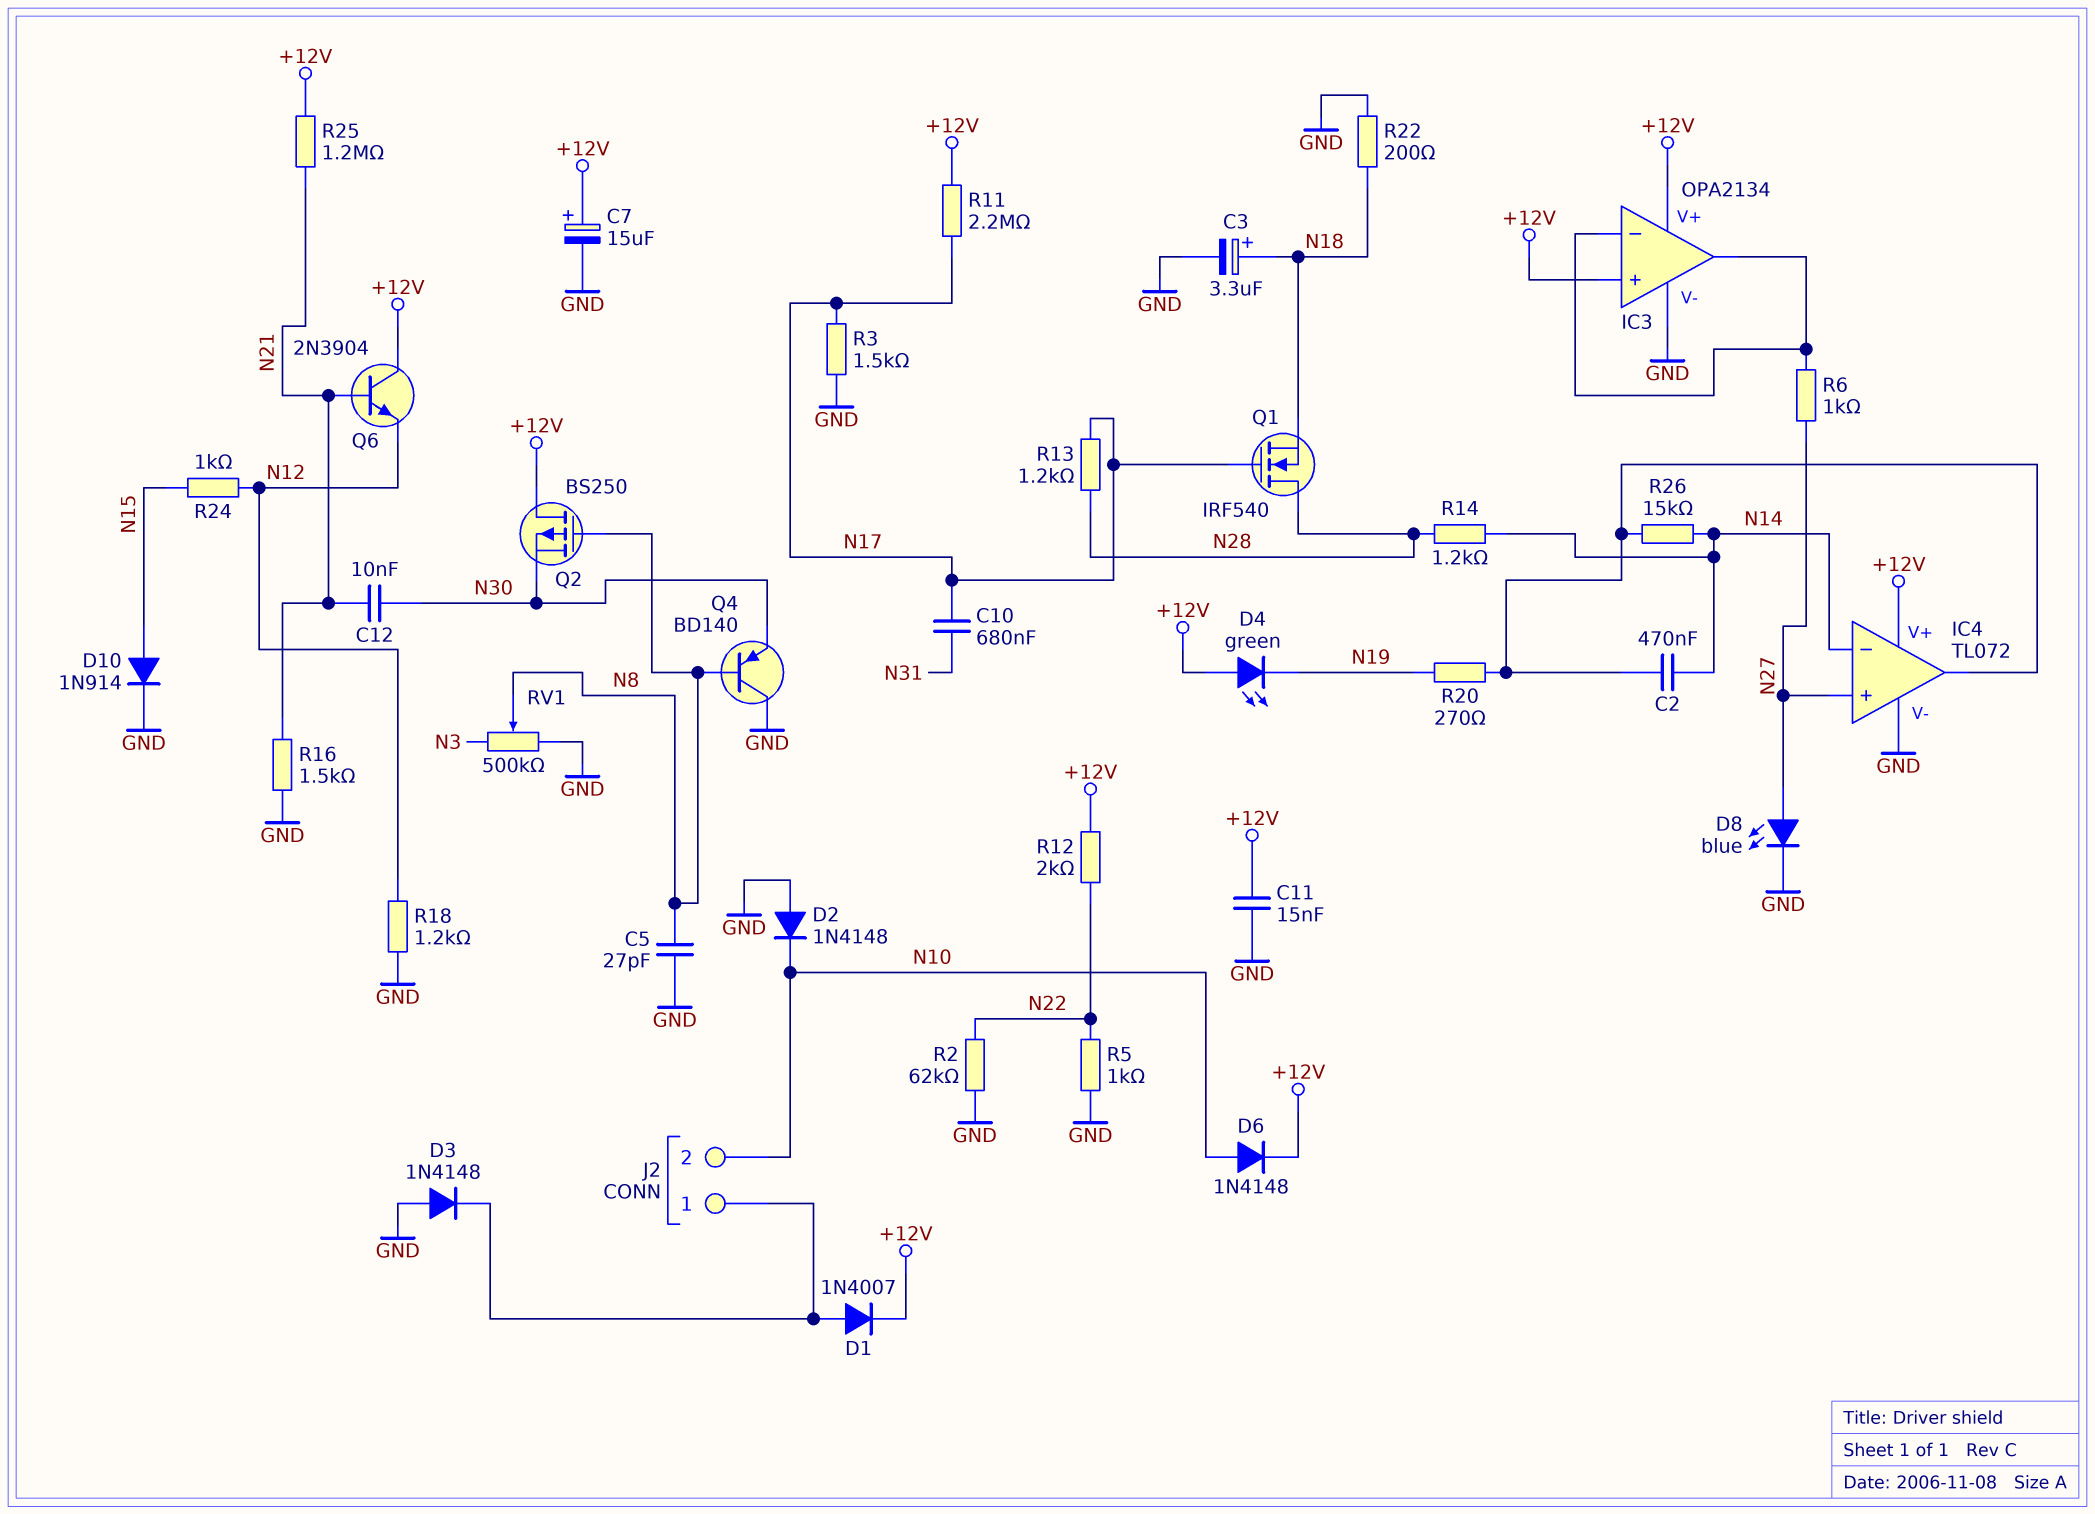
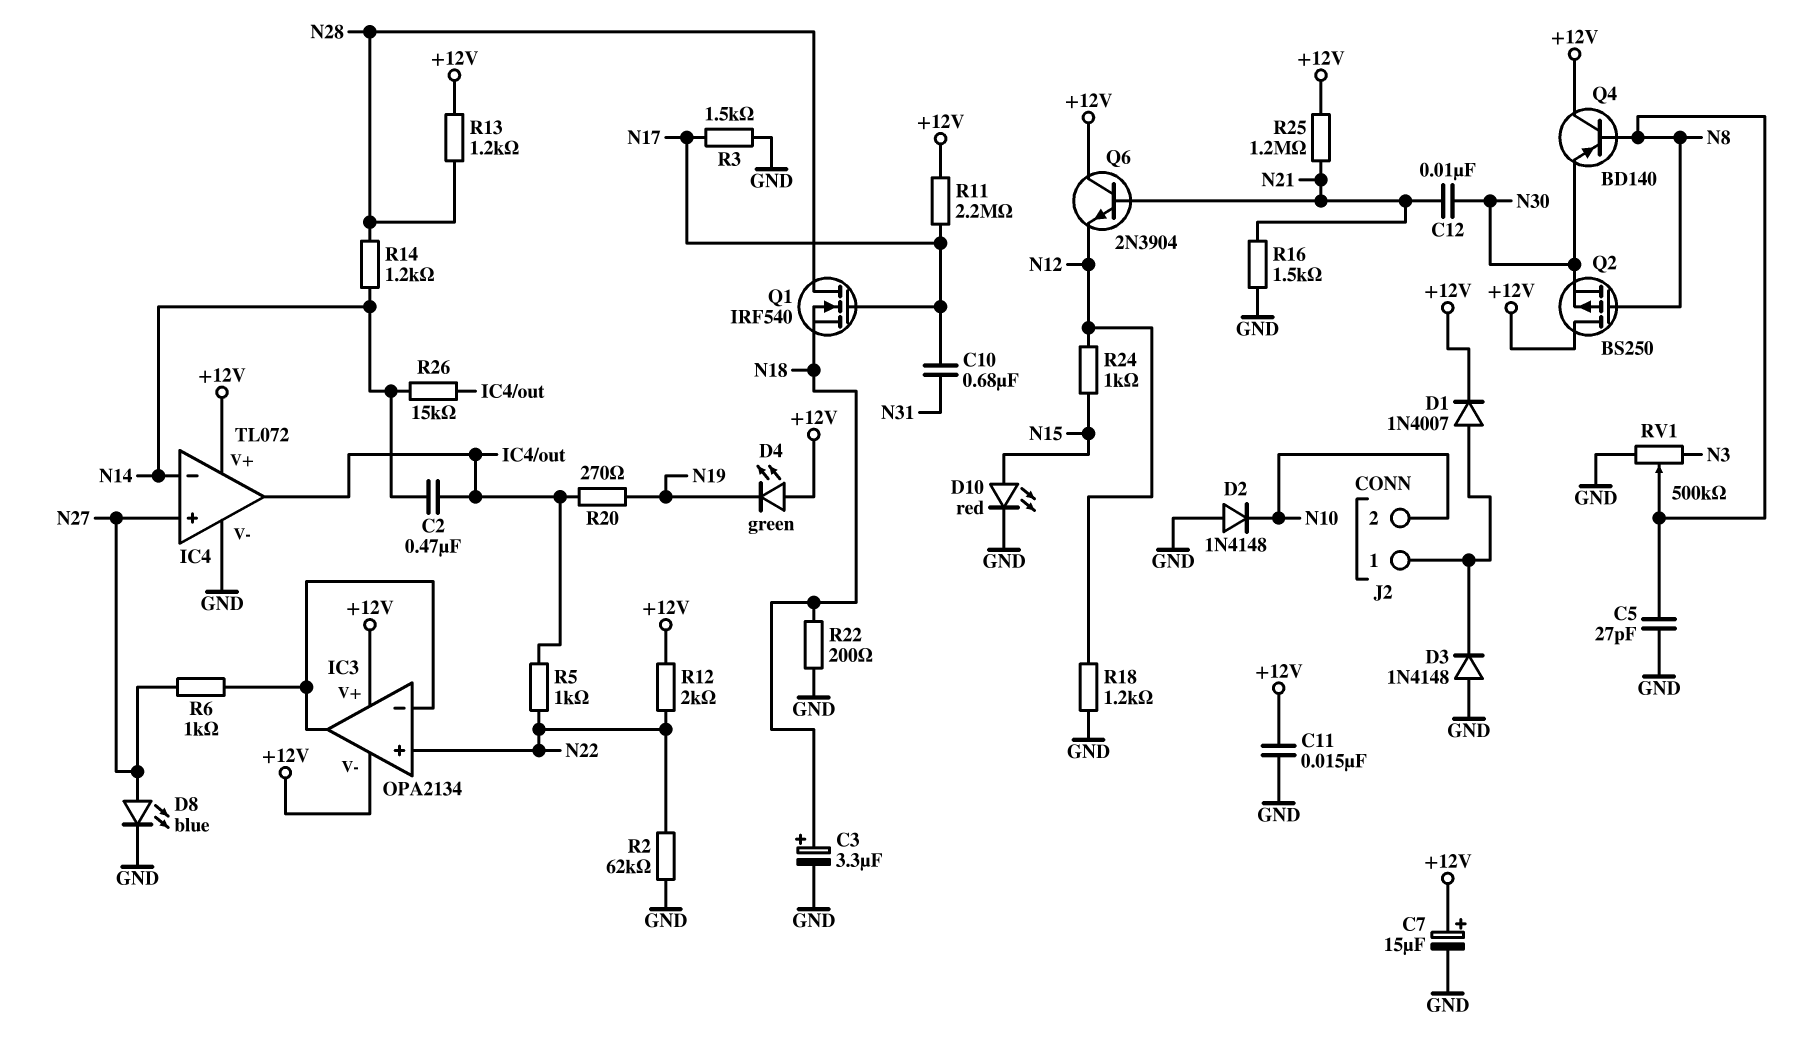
D6: diode 1N4148 (A N10, K +12V) -> none
D10: diode 1N914 (A N15, K GND) -> LED red (A N15, K GND)
IC3 pin V-: GND -> +12V
IC3 pin in+: +12V -> N22
Q4: PNP BD140 (B N8, C GND, E N30) -> PNP BD140 (B N8, C +12V, E N30)
R5: 1k (GND, N22) -> 1k (IC4/out, N22)
R13: 1.2k (N17, N28) -> 1.2k (+12V, N28)

